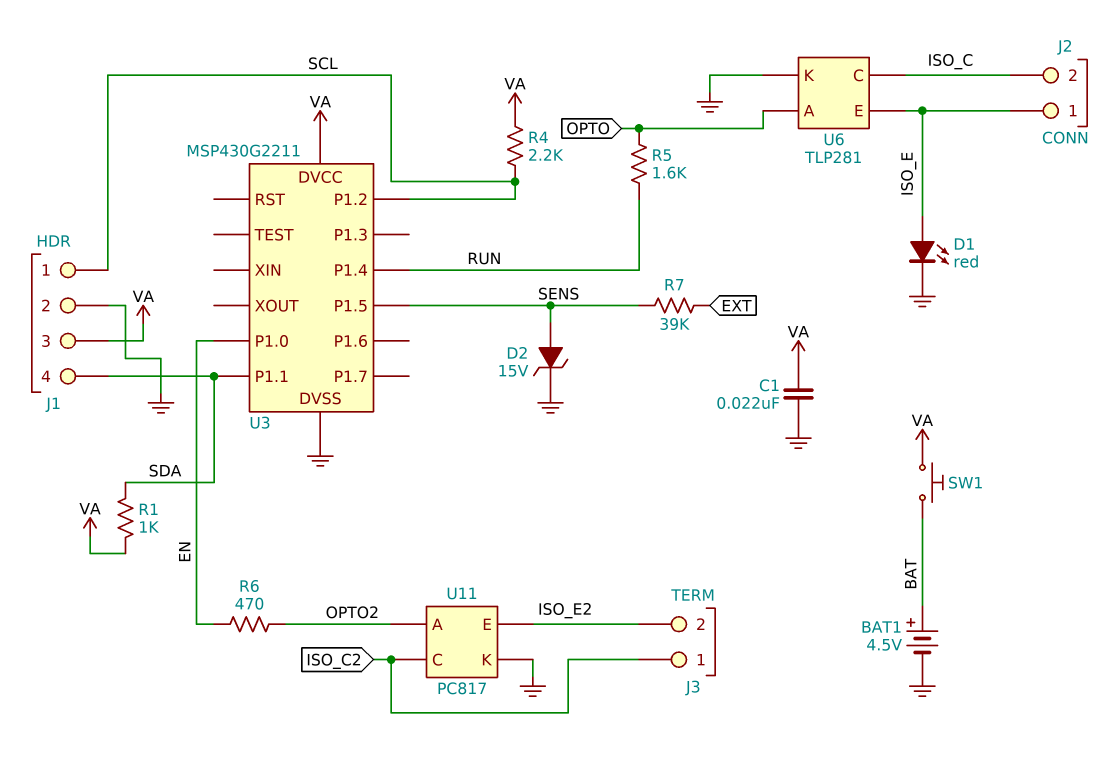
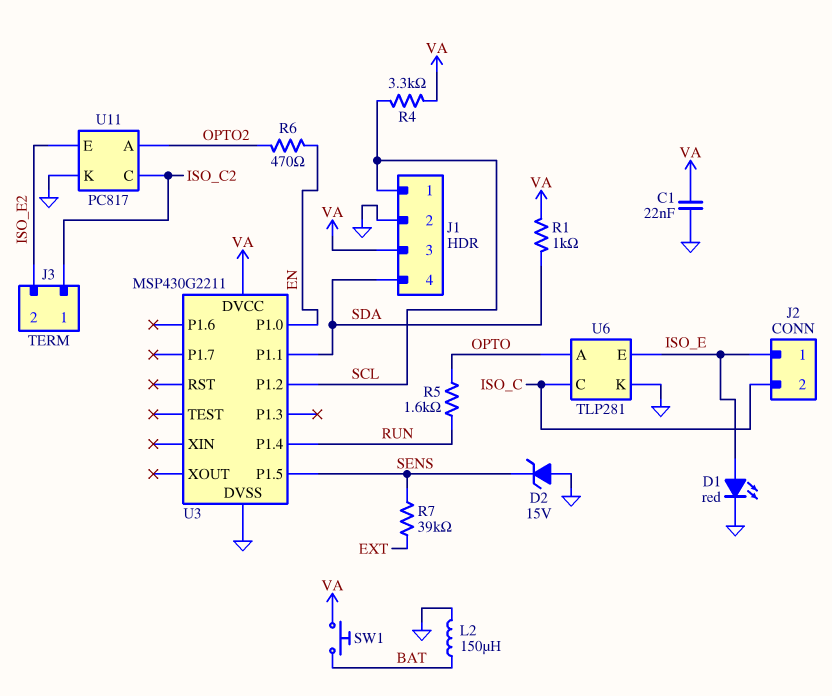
BAT1: 4.5V (plus BAT, minus GND) -> none
D2: zener 15V (A SENS, K GND) -> zener 15V (A GND, K SENS)
L2: none -> 150uH (BAT, GND)
R4: 2.2k (SCL, VA) -> 3.3k (SCL, VA)

